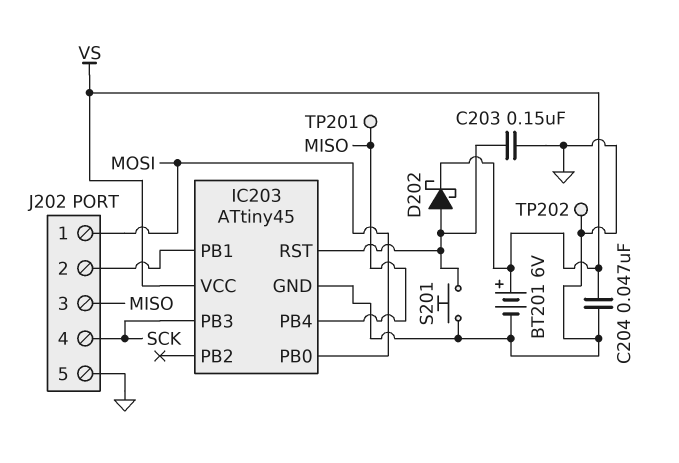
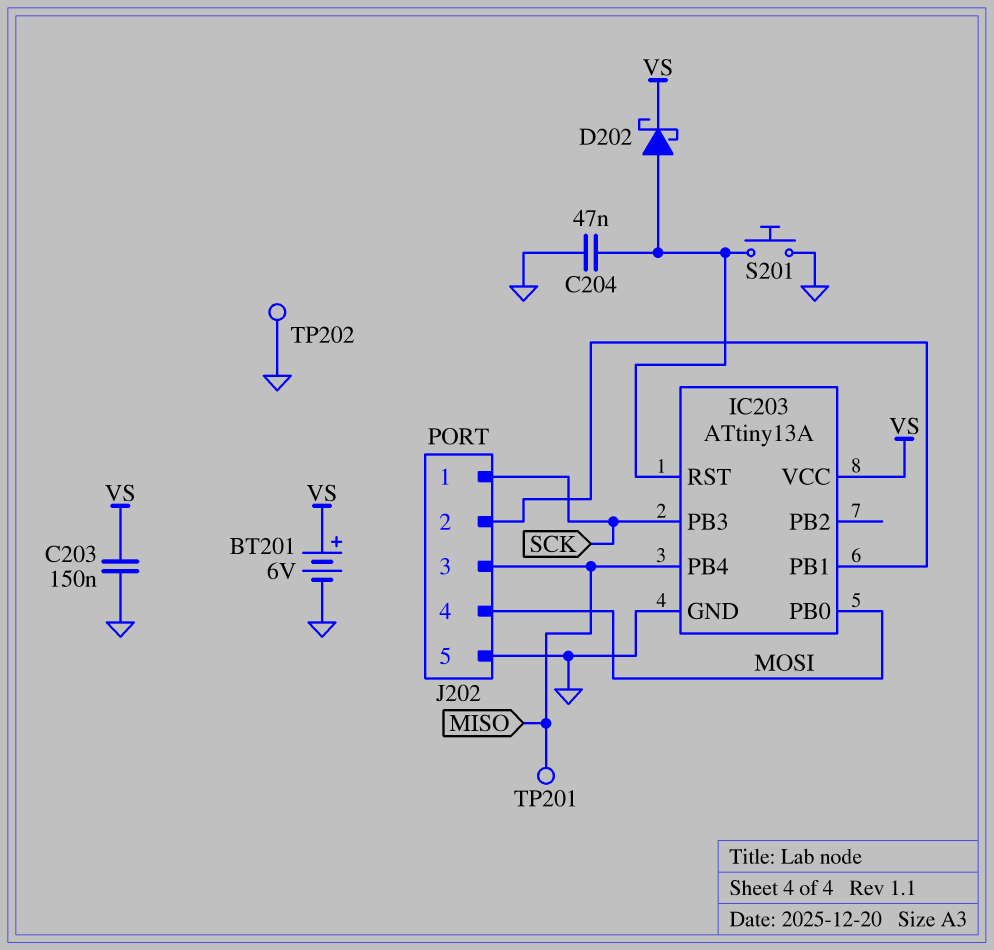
C203: 150nF (GND, IC203/RST) -> 150nF (GND, VS)
C204: 47nF (GND, VS) -> 47nF (GND, IC203/RST)
IC203: ATtiny45 -> ATtiny13A
J202 pin 1: MOSI -> SCK
J202 pin 4: SCK -> MOSI

